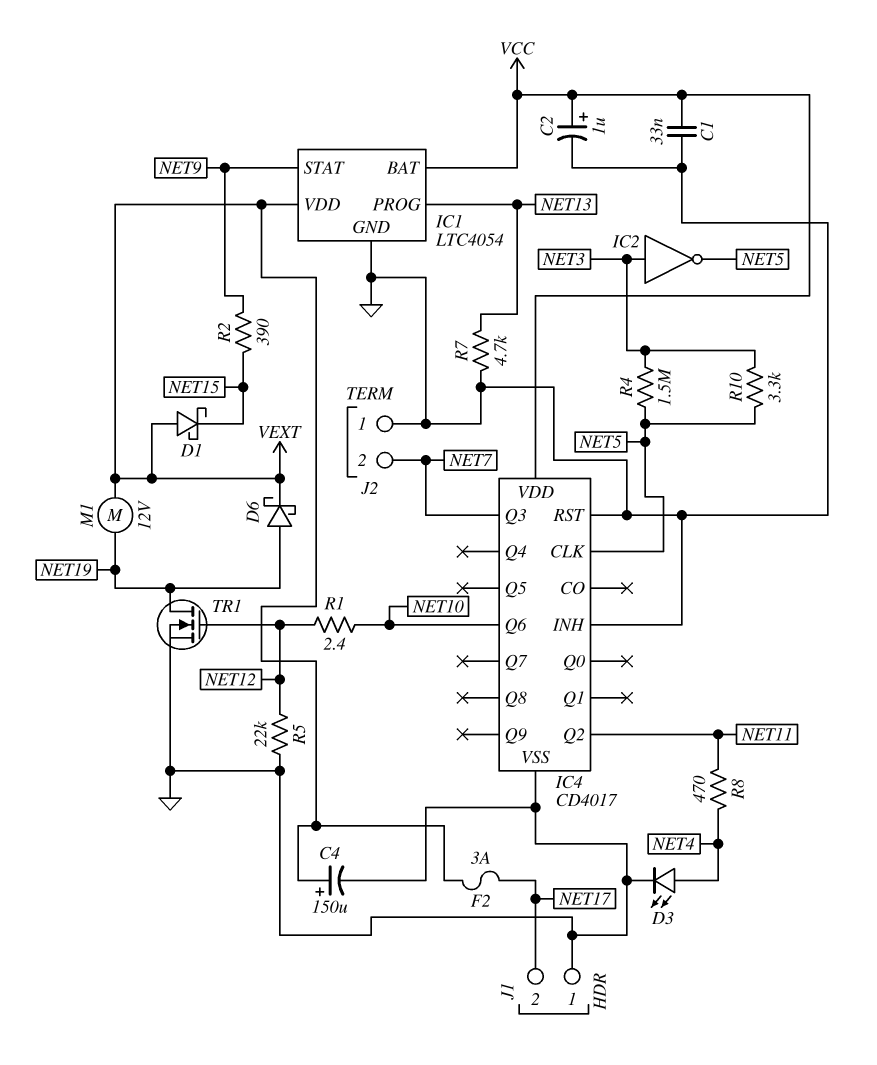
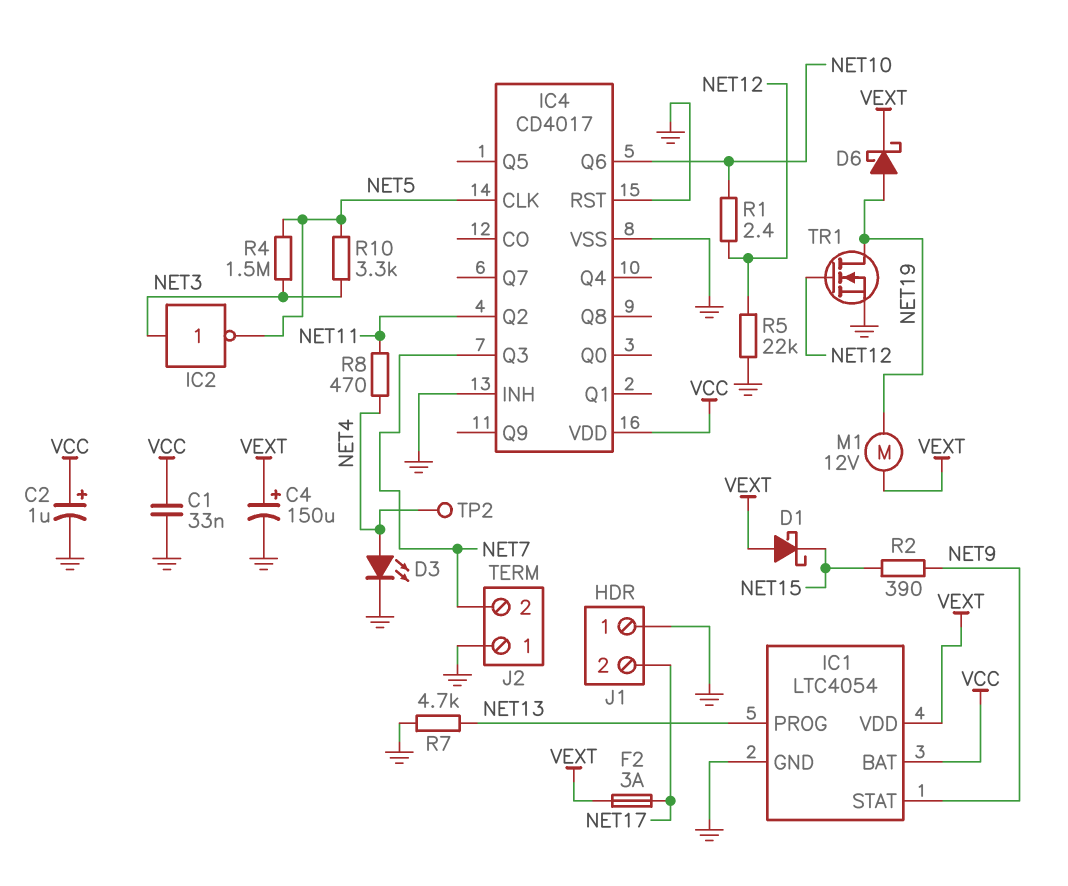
TP2: none -> test point (NET4)

